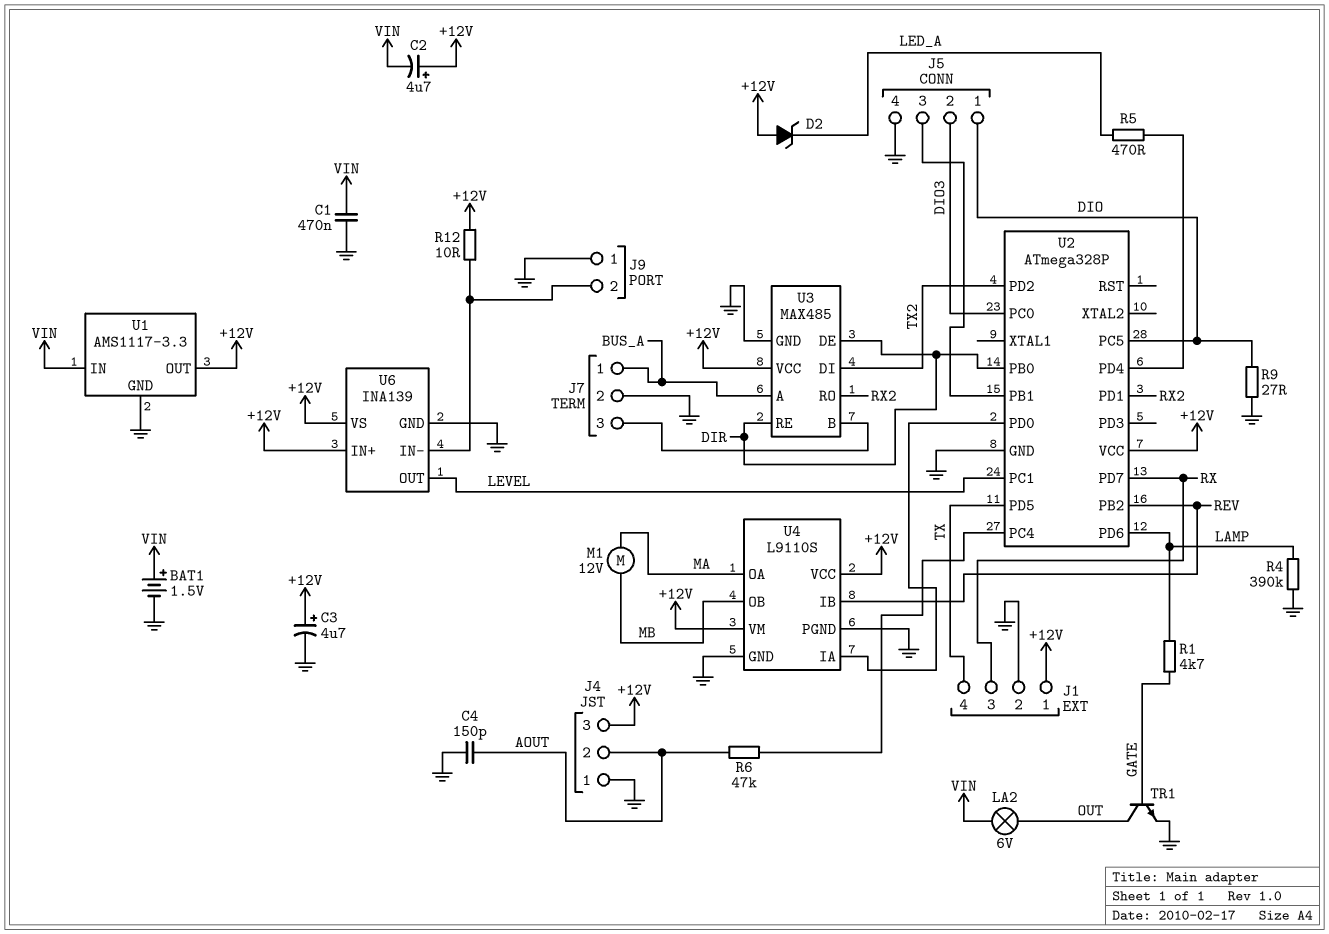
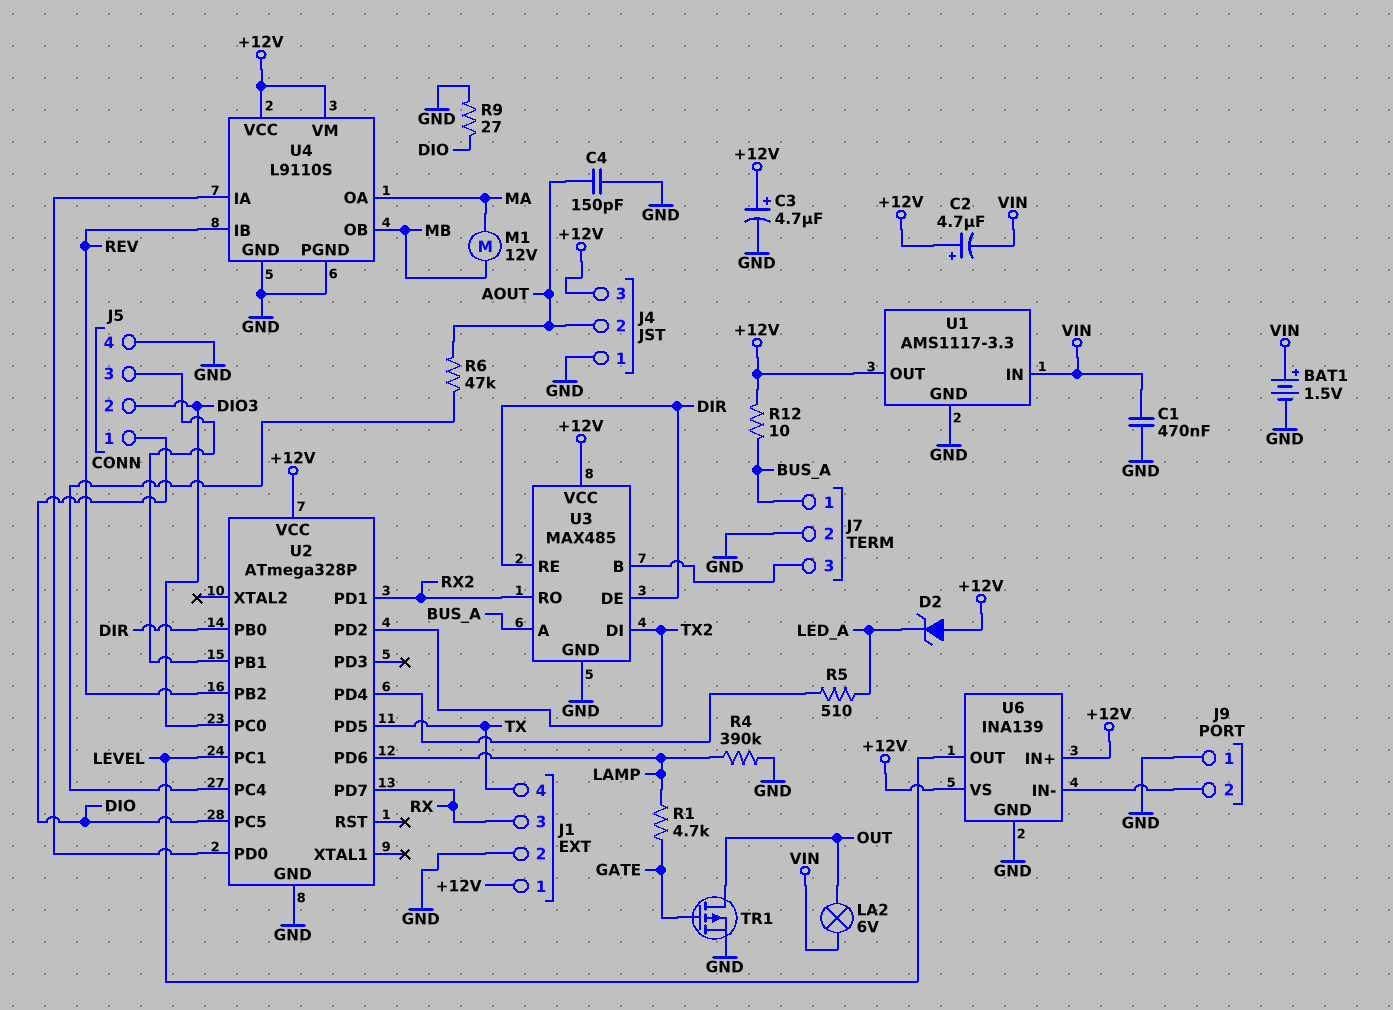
R5: 470 (LED_A, U2/PD4) -> 510 (LED_A, U2/PD4)
R12: 10 (+12V, J9/2) -> 10 (+12V, BUS_A)
TR1: NPN (B GATE, C OUT, E GND) -> PMOS (G GATE, D OUT, S GND)

